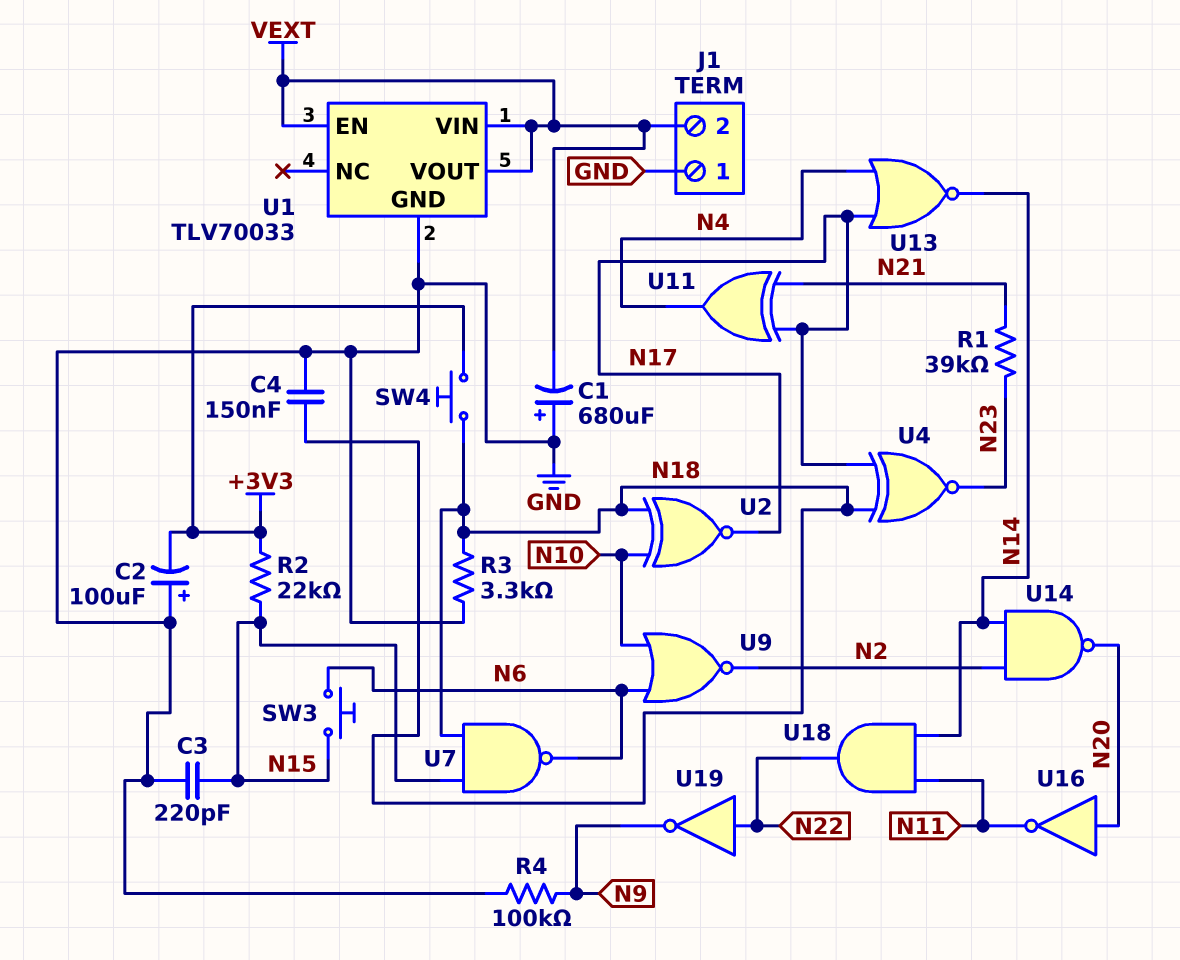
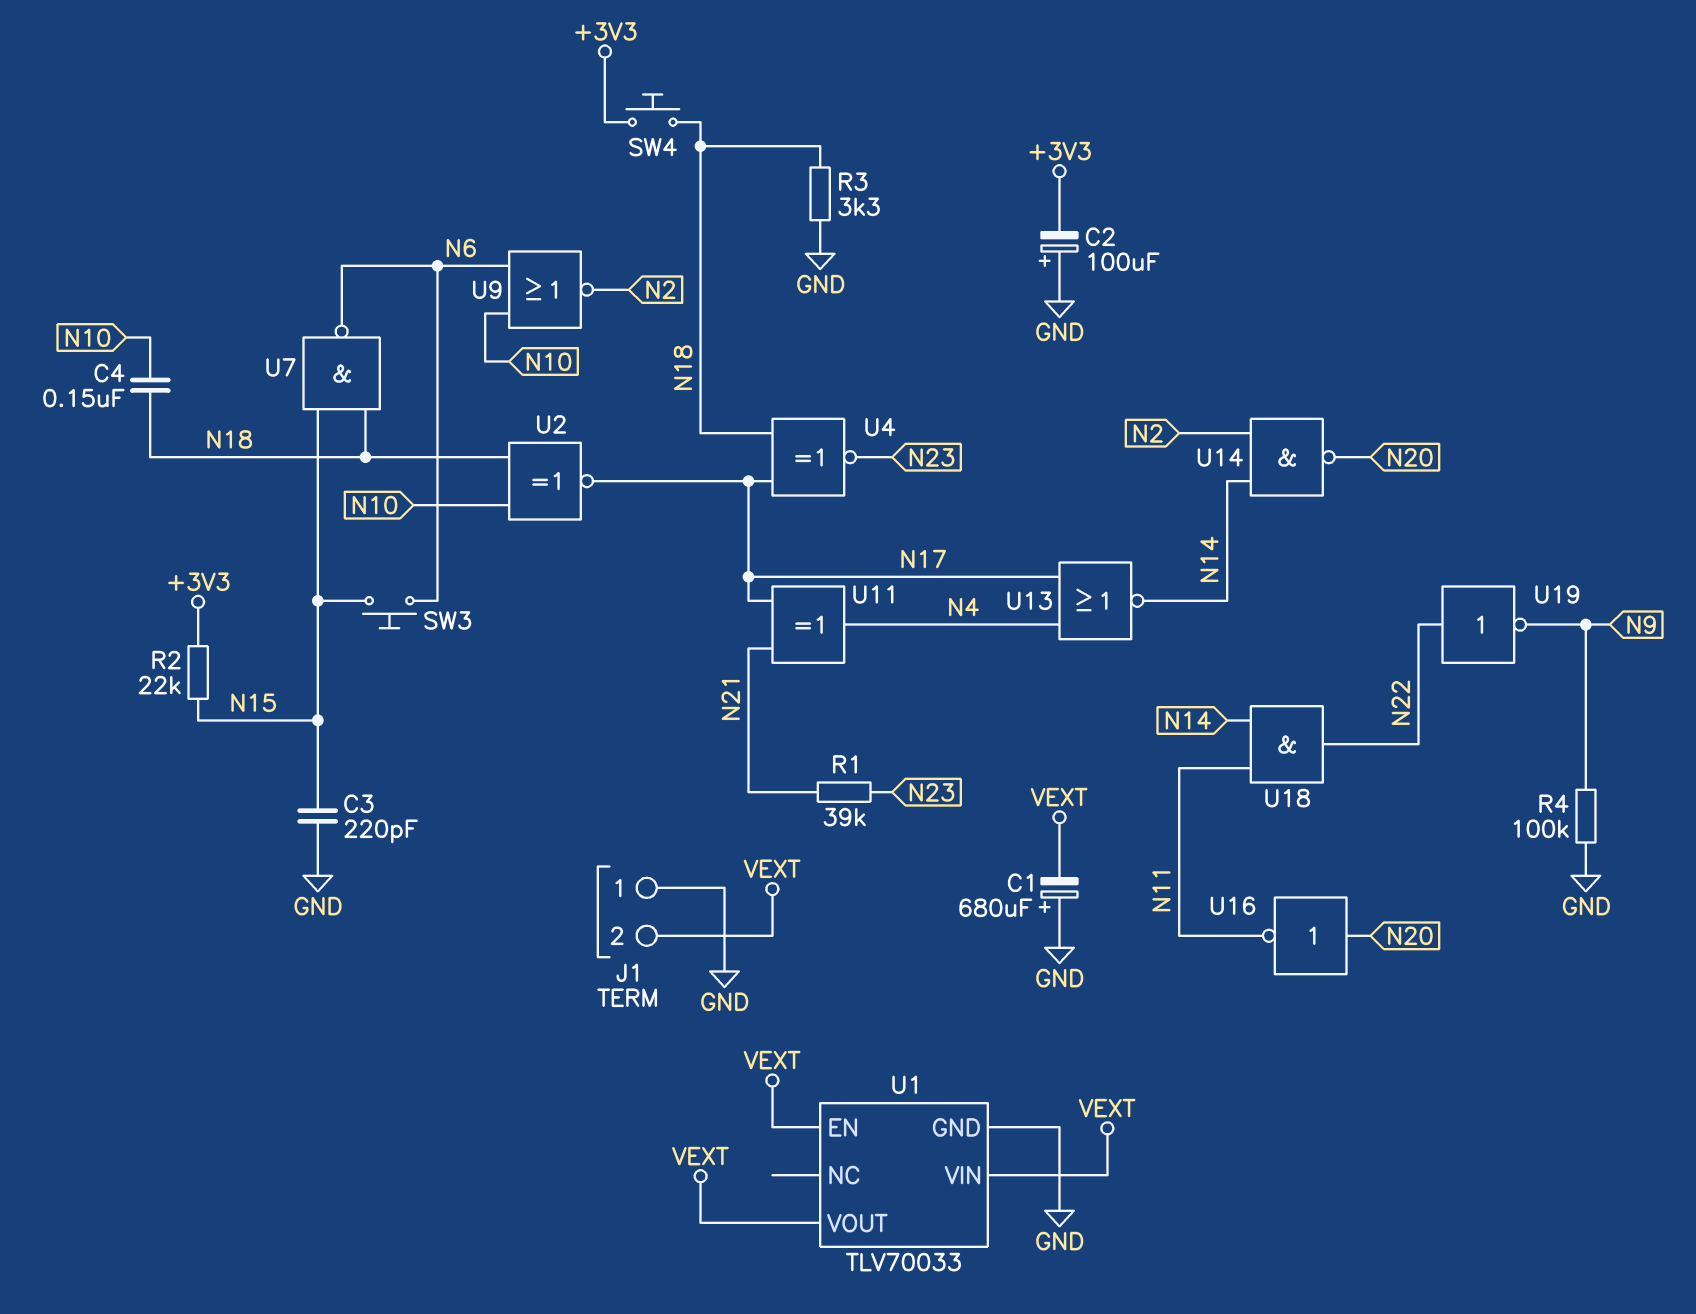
C4: 150nF (GND, N18) -> 150nF (N10, N18)

